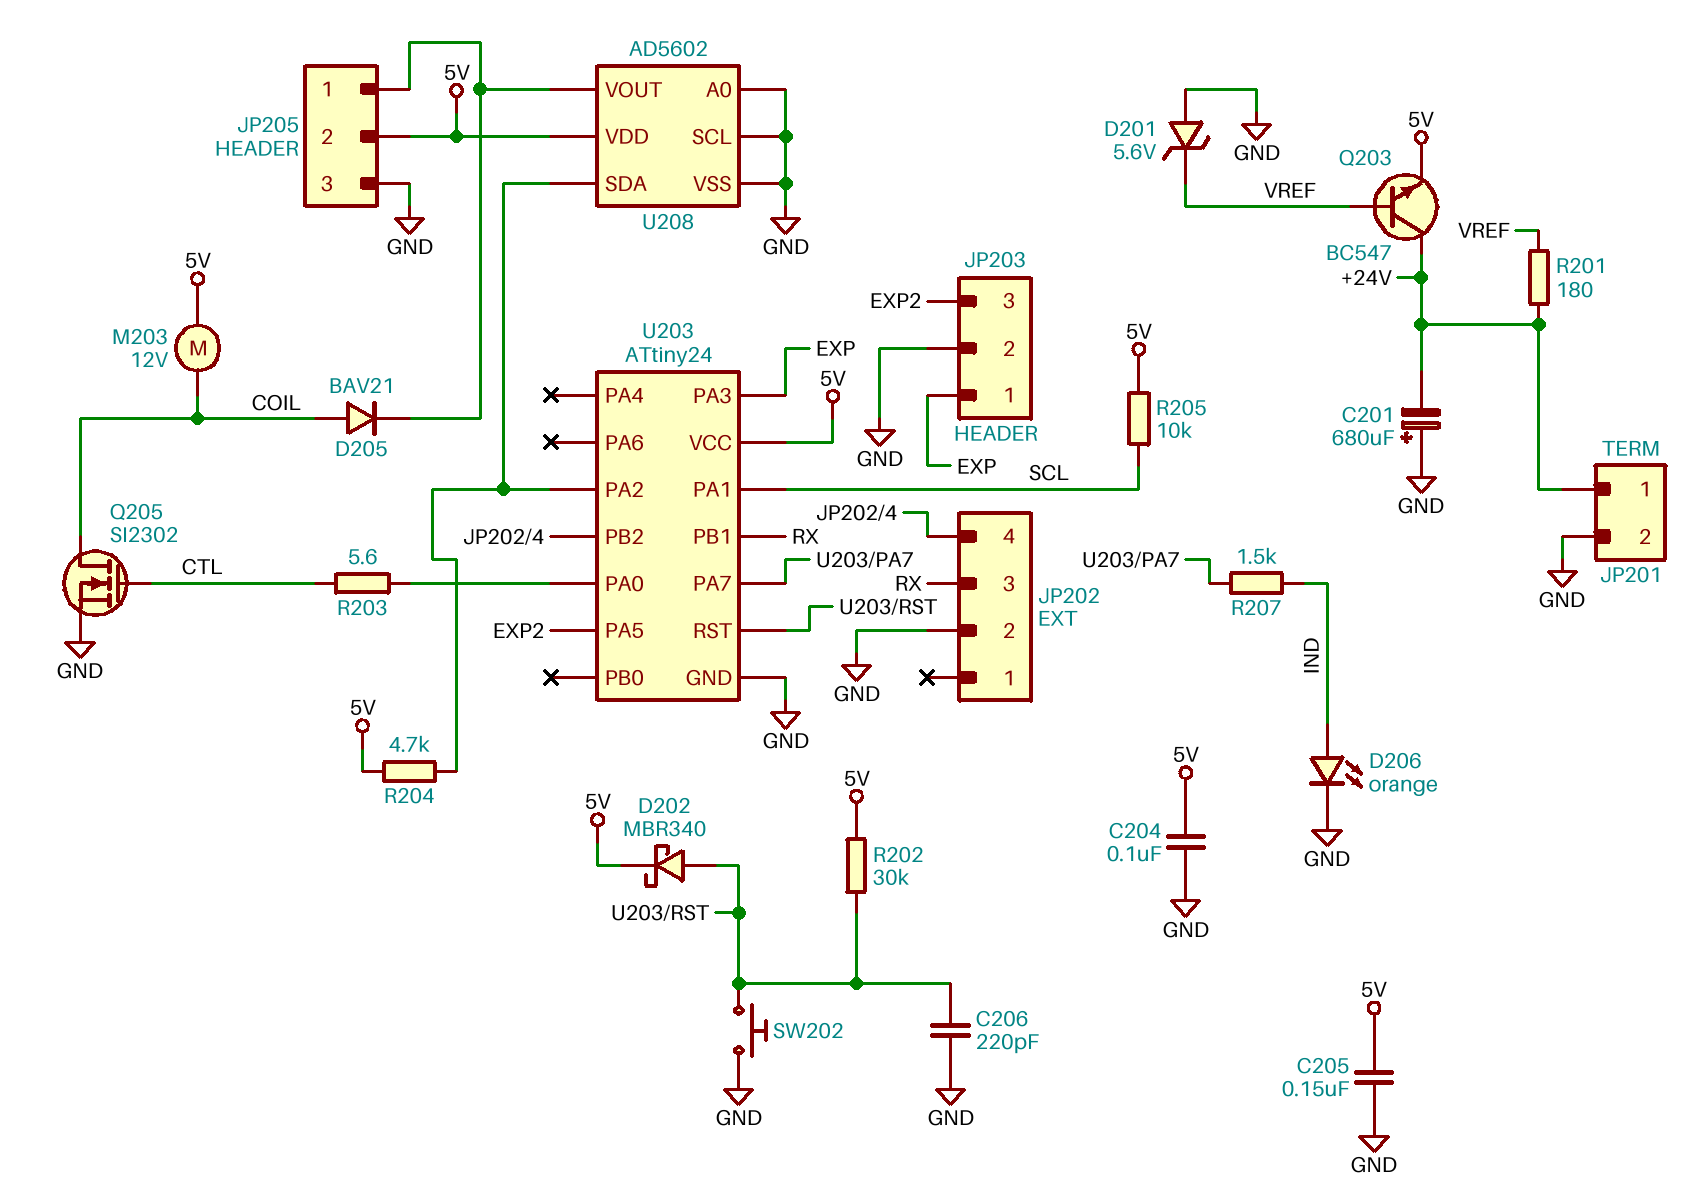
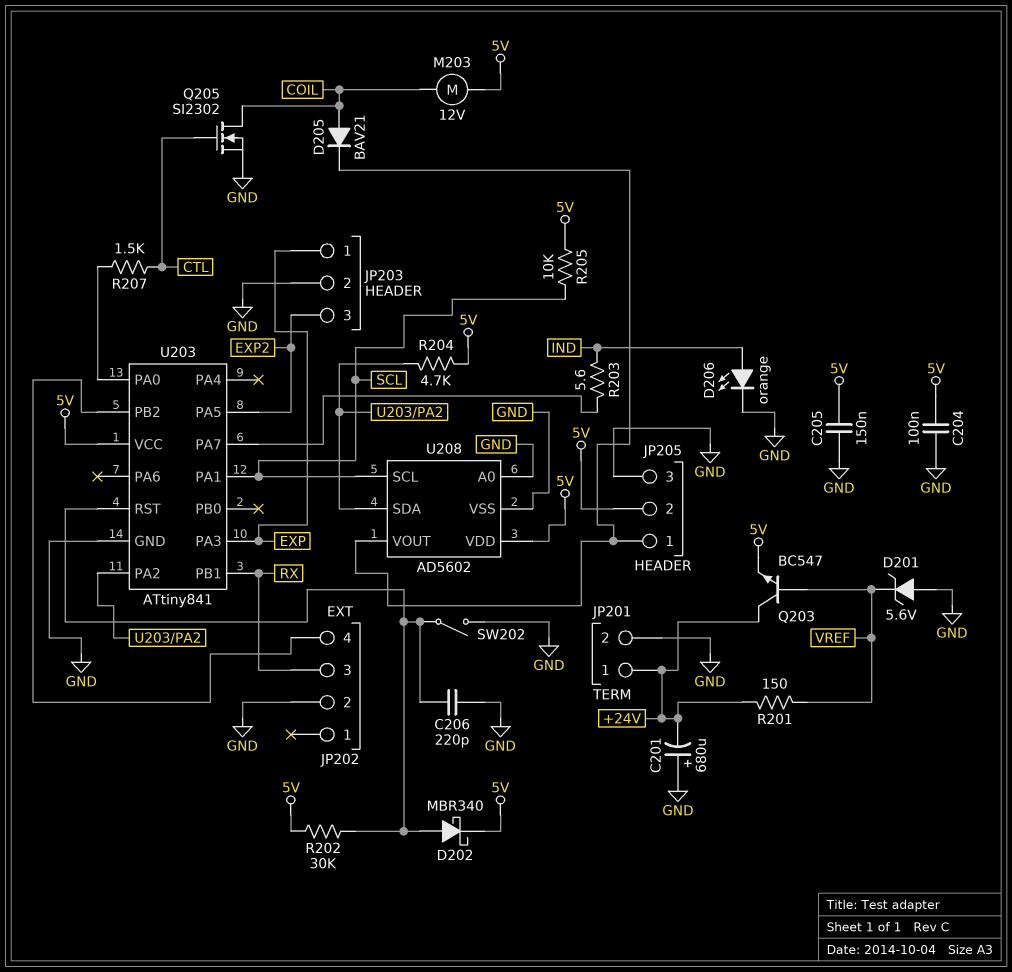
R201: 180 (+24V, VREF) -> 150 (+24V, VREF)
R203: 5.6 (CTL, U203/PA0) -> 5.6 (IND, U203/PA7)
R207: 1.5k (IND, U203/PA7) -> 1.5k (CTL, U203/PA0)
SW202: button (GND, U203/RST) -> switch (GND, U203/RST)
U203: ATtiny24 -> ATtiny841
U208 pin SCL: GND -> SCL

